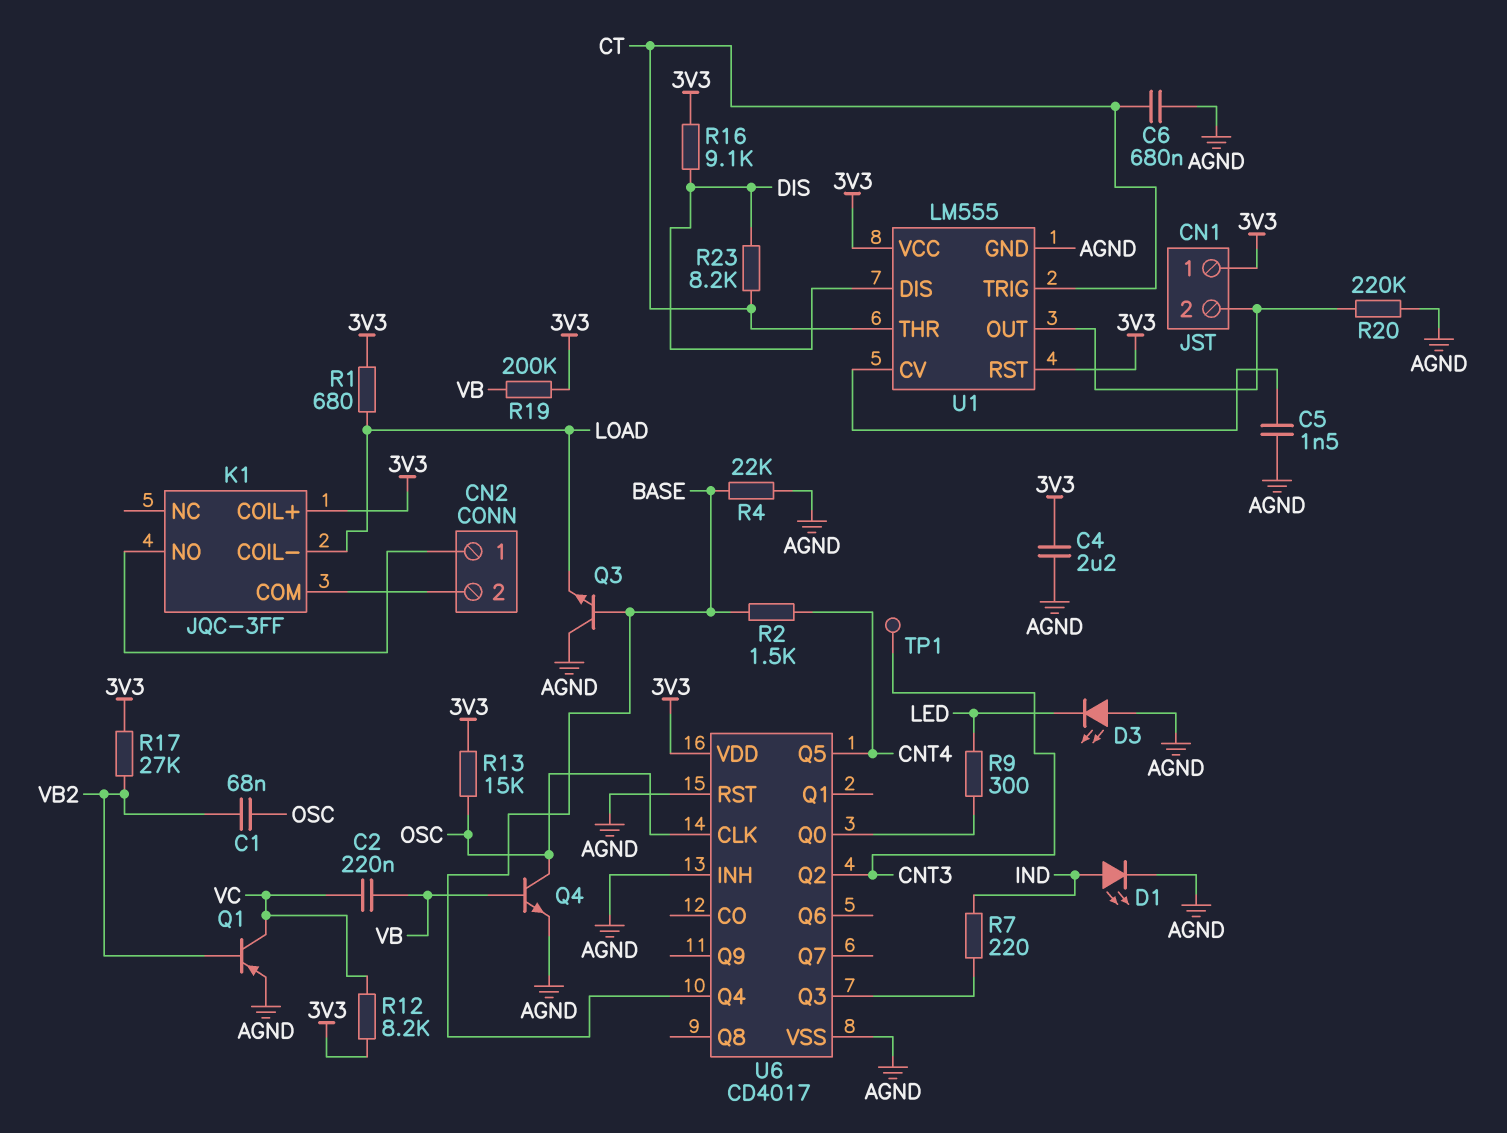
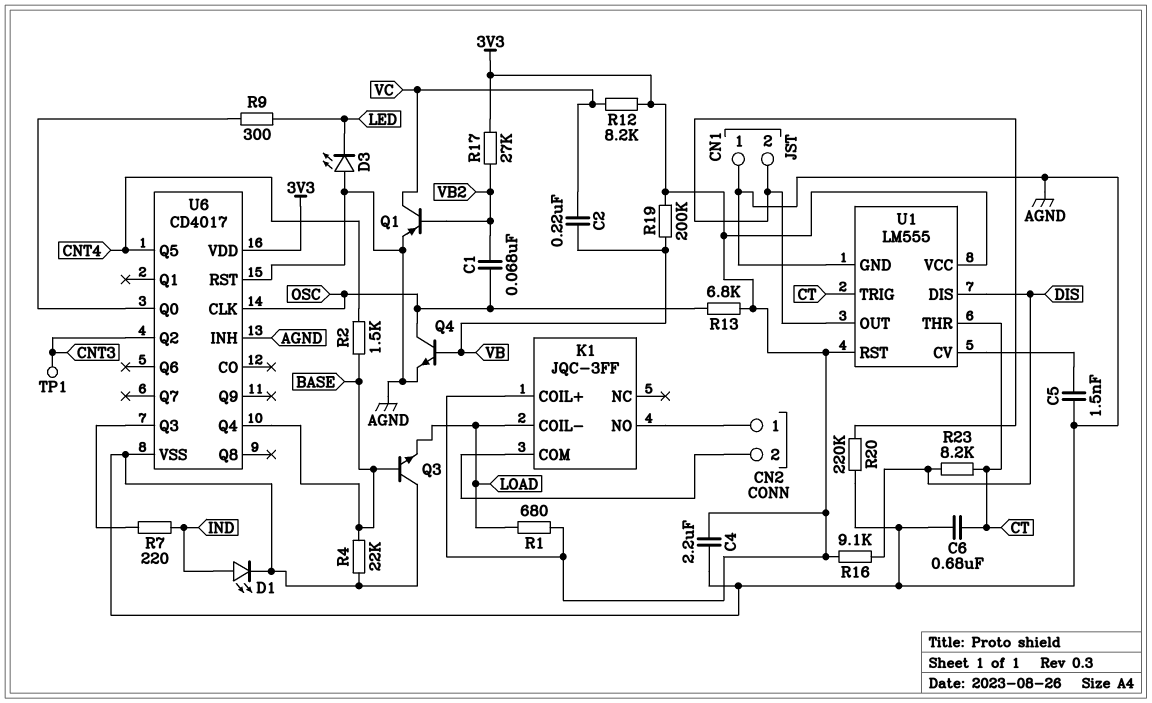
CN1 pin 1: 3V3 -> AGND
R13: 15k (3V3, OSC) -> 6.8k (3V3, OSC)

